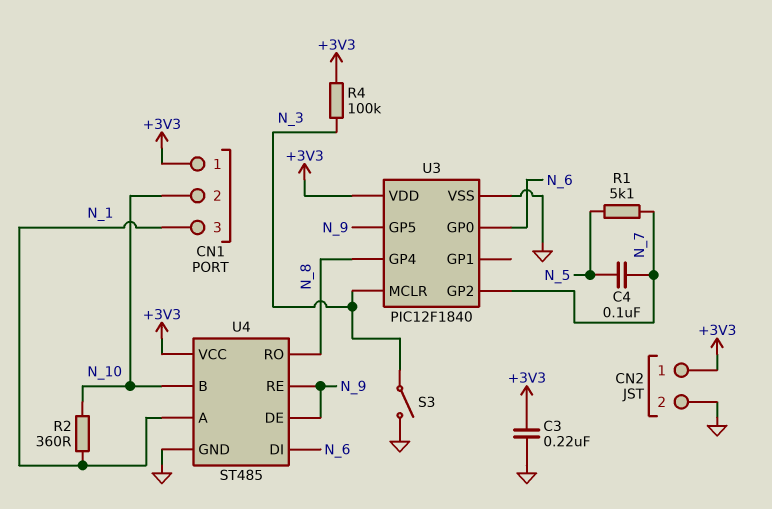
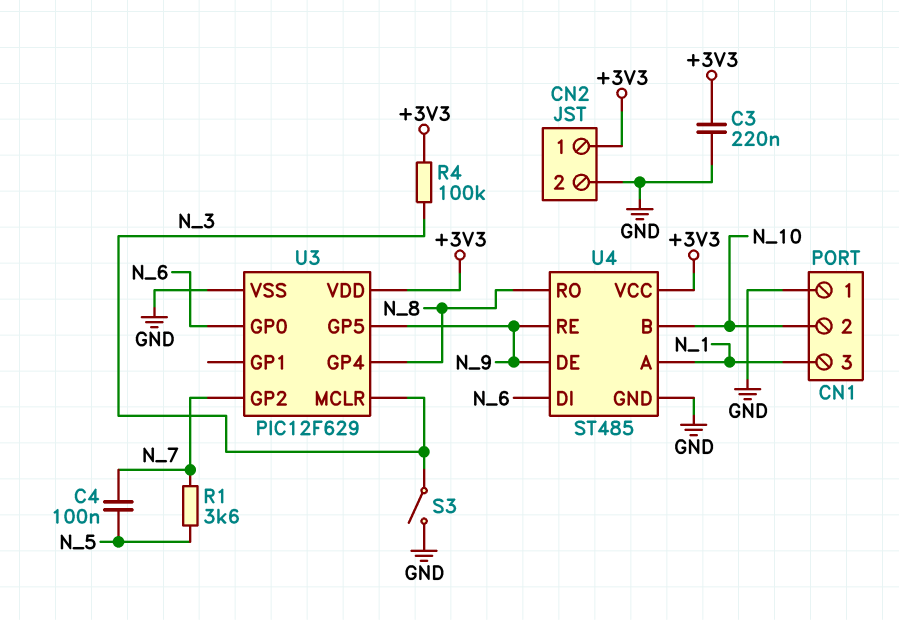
CN1 pin 1: +3V3 -> GND
R1: 5.1k (N_5, N_7) -> 3.6k (N_5, N_7)
R2: 360 (N_1, N_10) -> none
U3: PIC12F1840 -> PIC12F629

